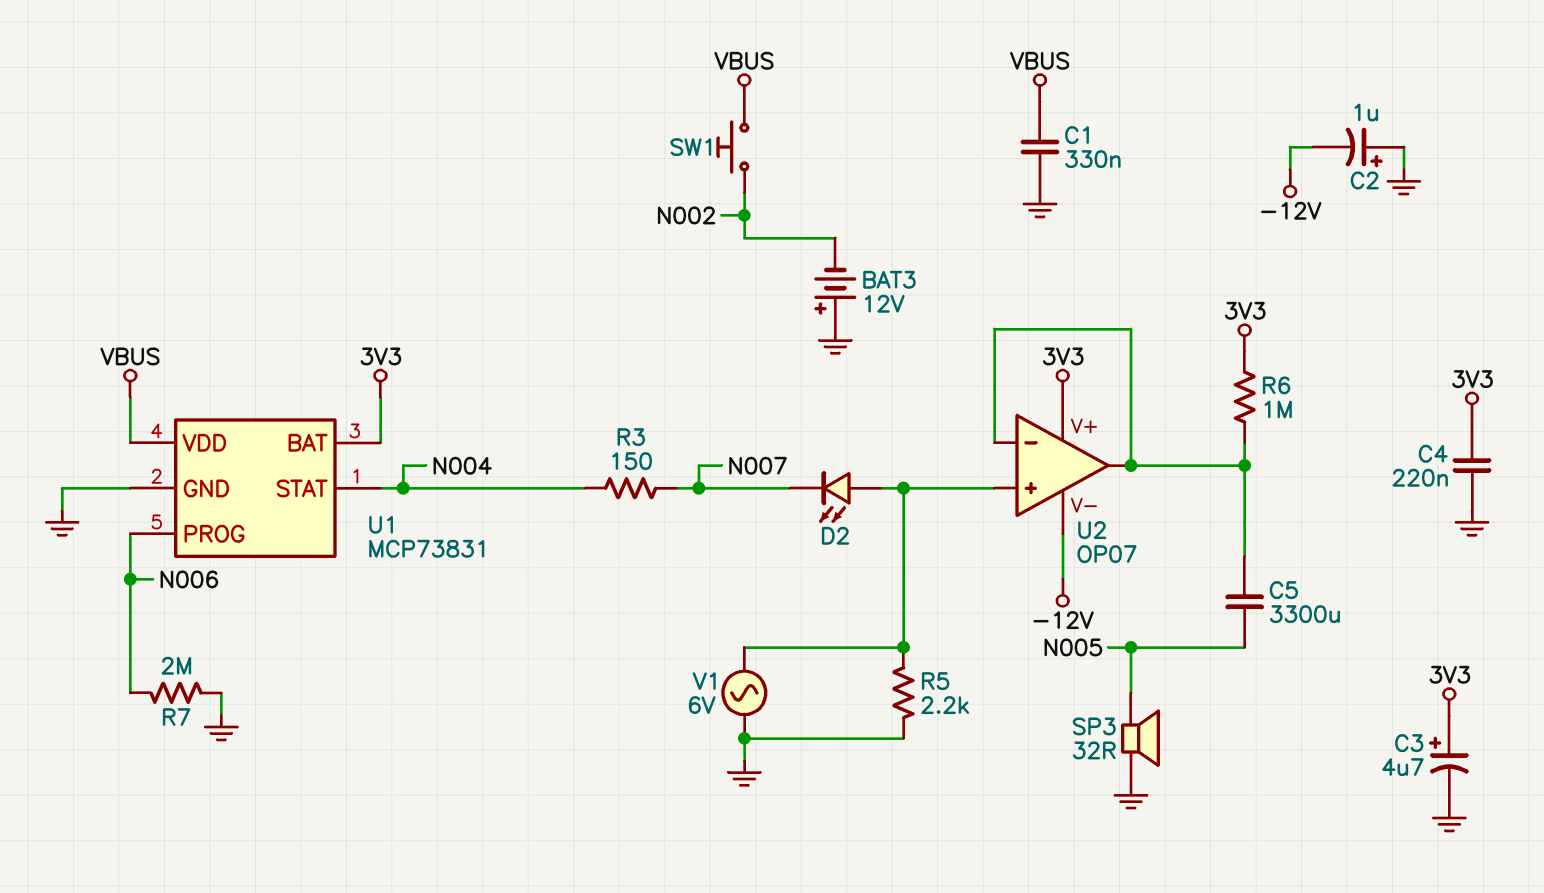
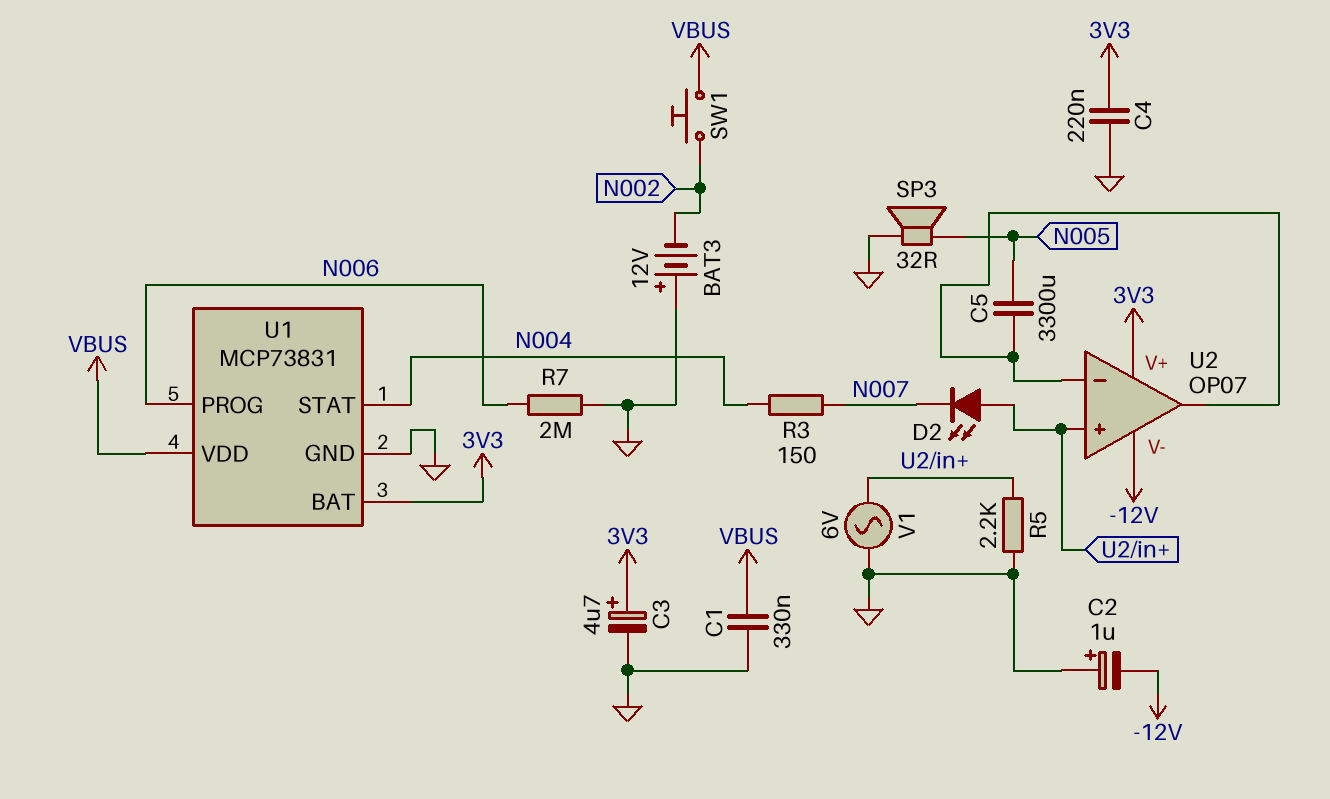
R6: 1M (3V3, U2/in-) -> none

